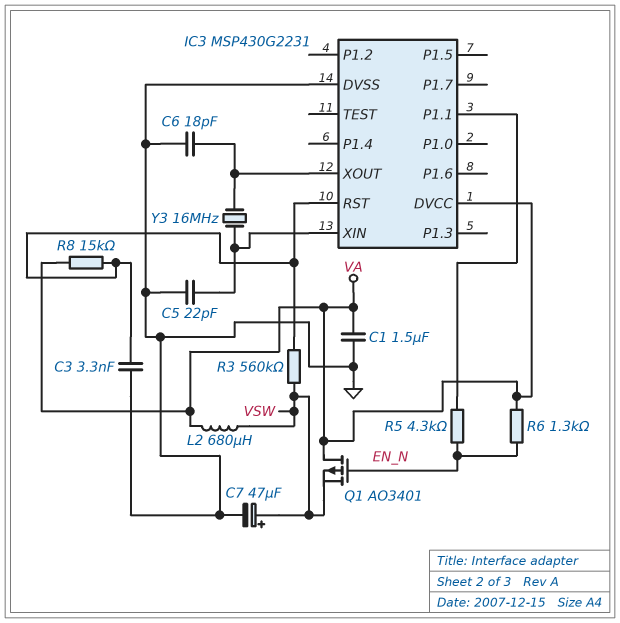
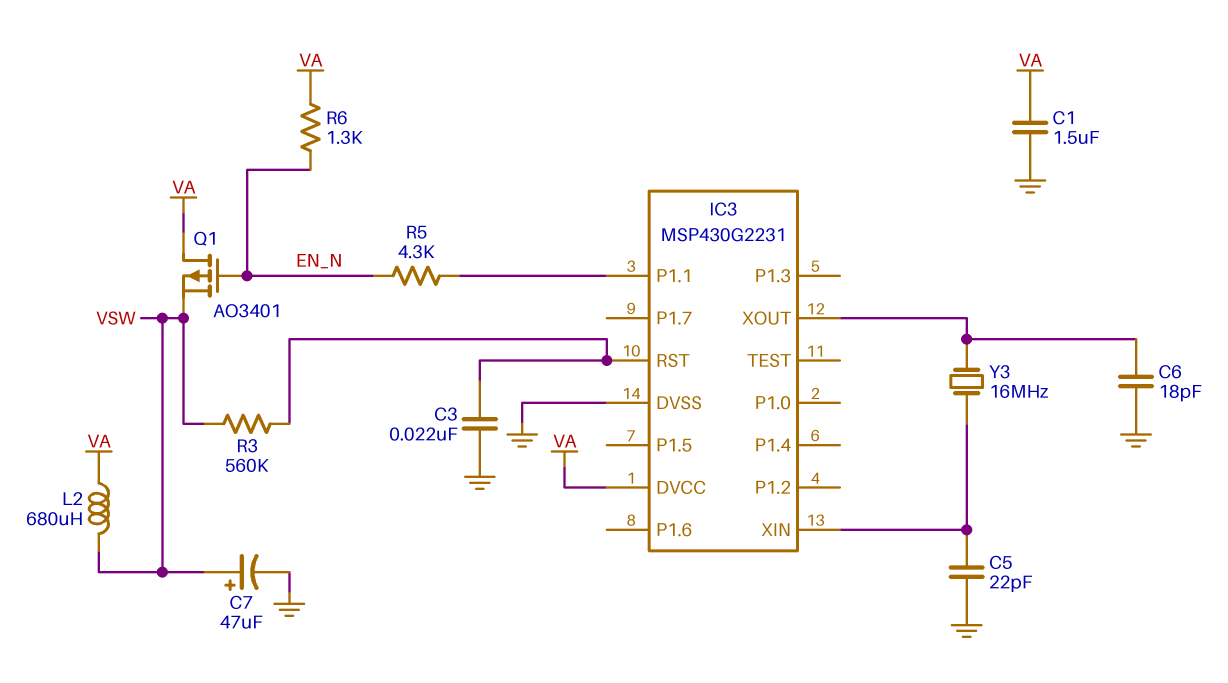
C3: 3.3nF (GND, IC3/RST) -> 22nF (GND, IC3/RST)
R8: 15k (IC3/RST, VA) -> none

